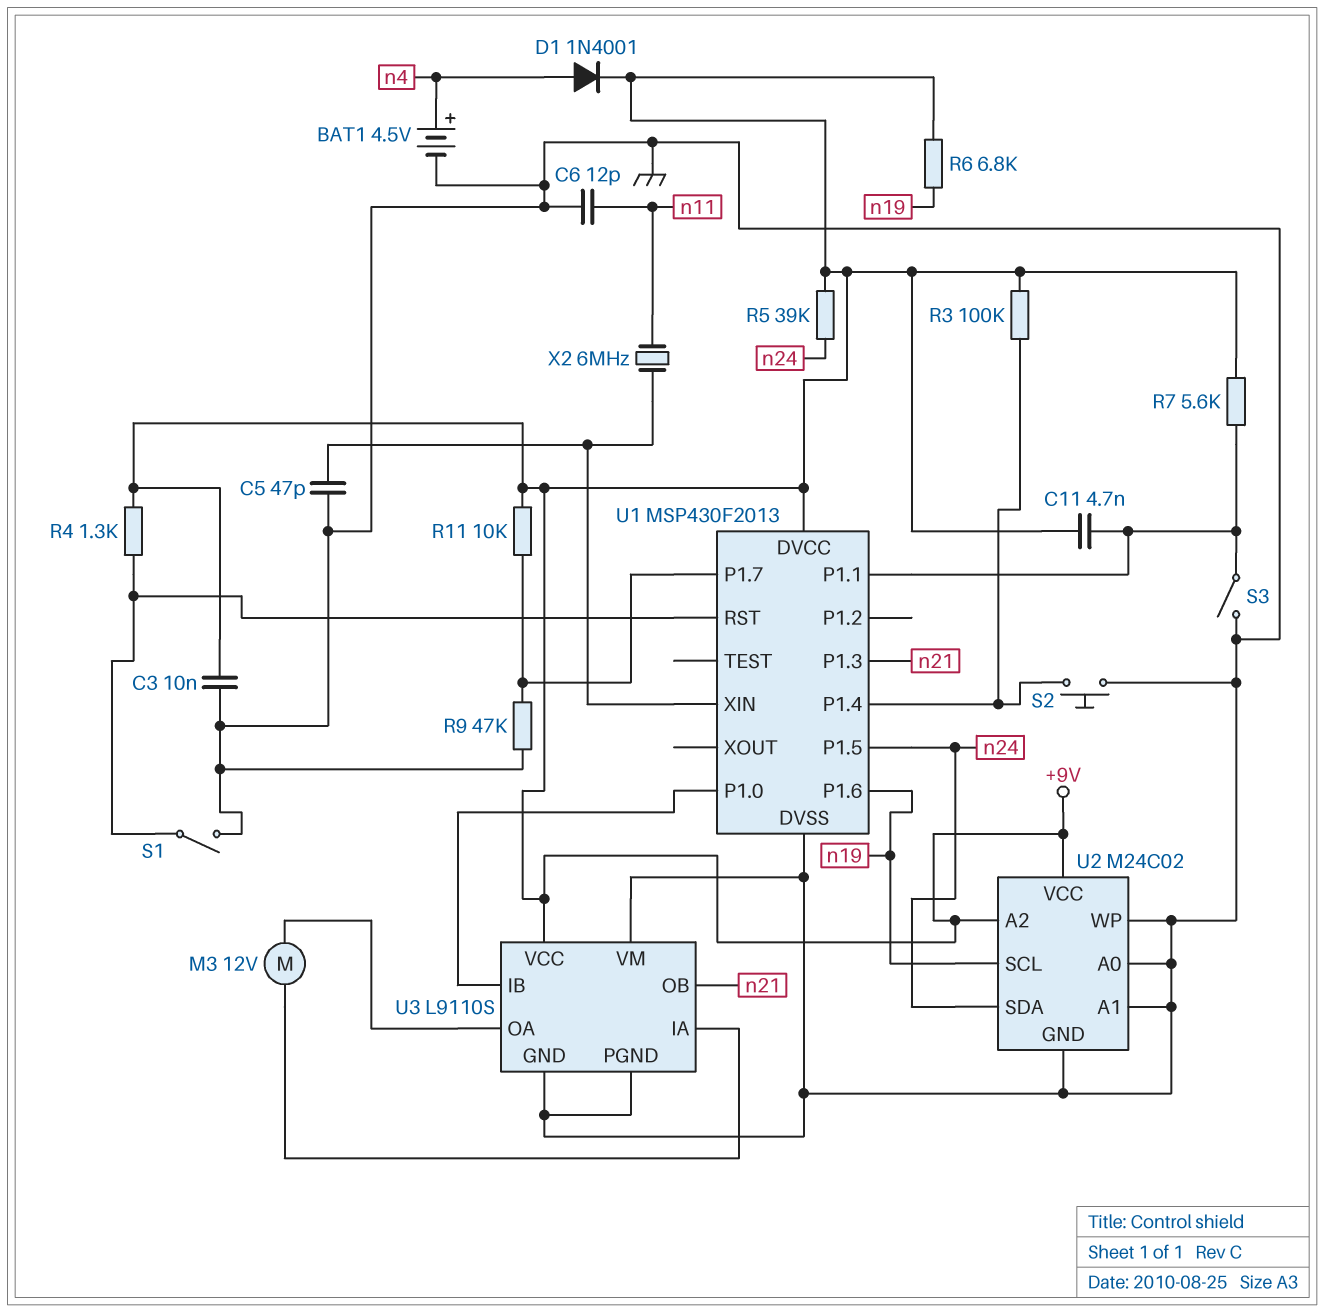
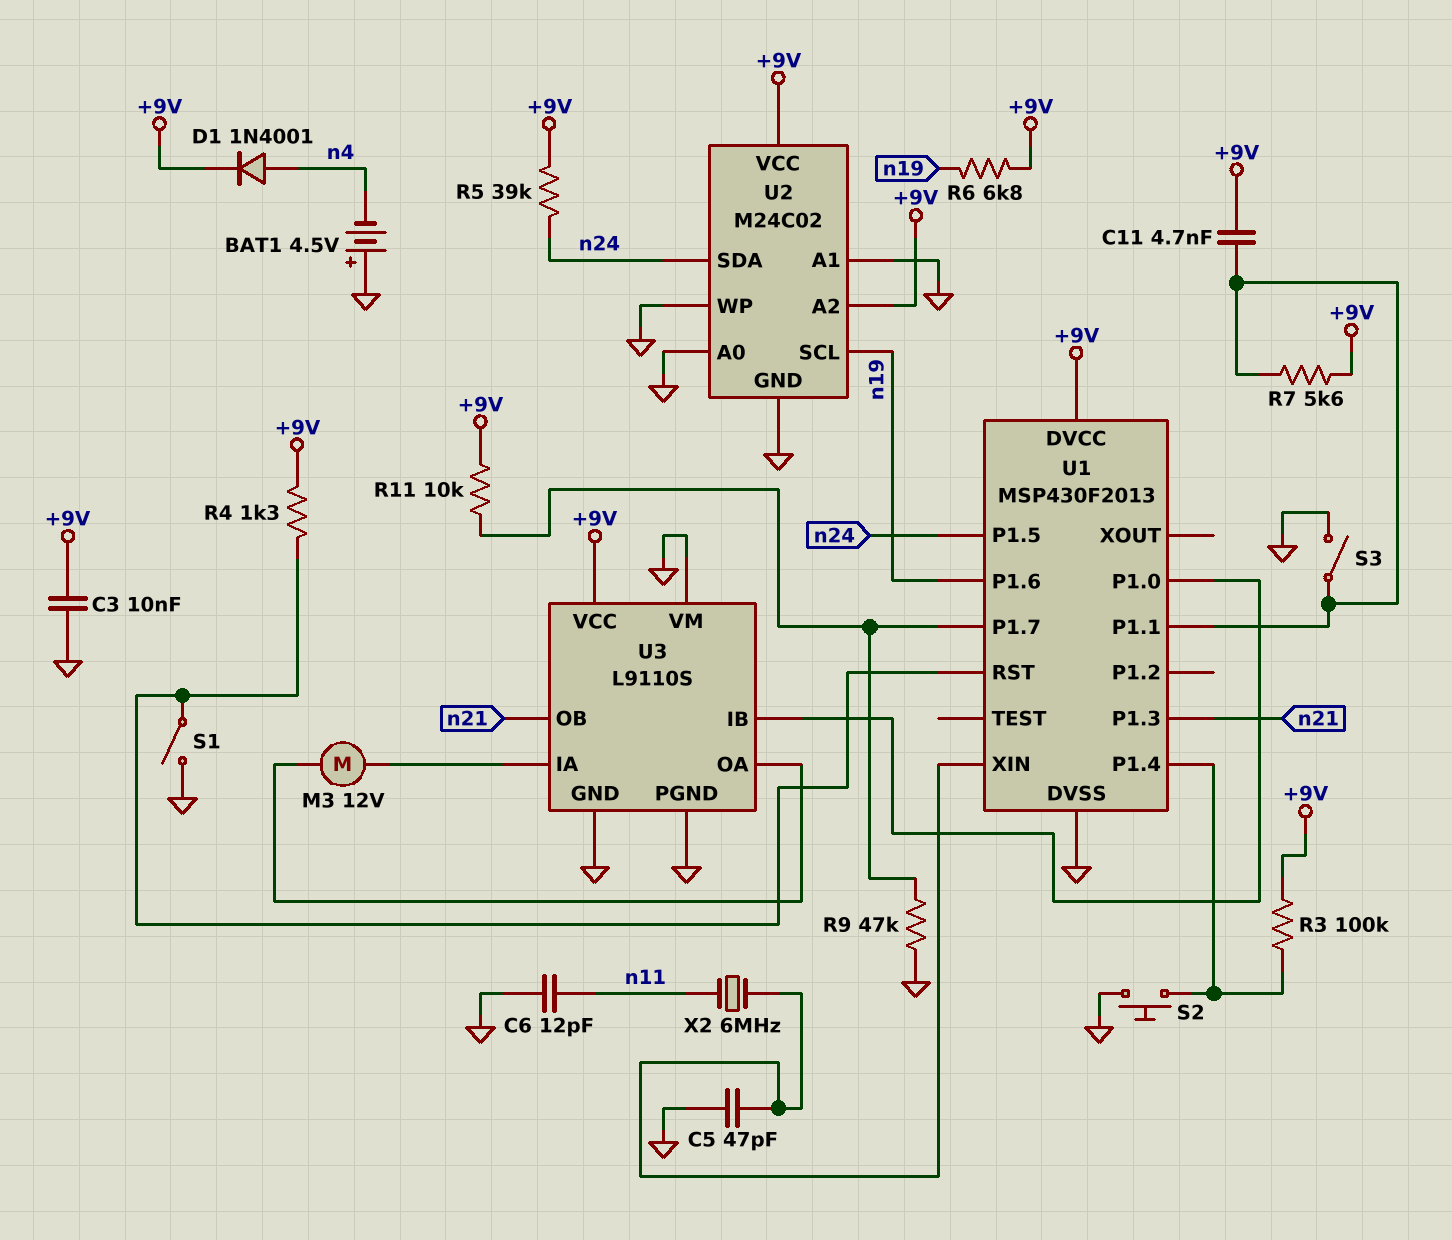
BAT1: 4.5V (plus n4, minus GND) -> 4.5V (plus GND, minus n4)

